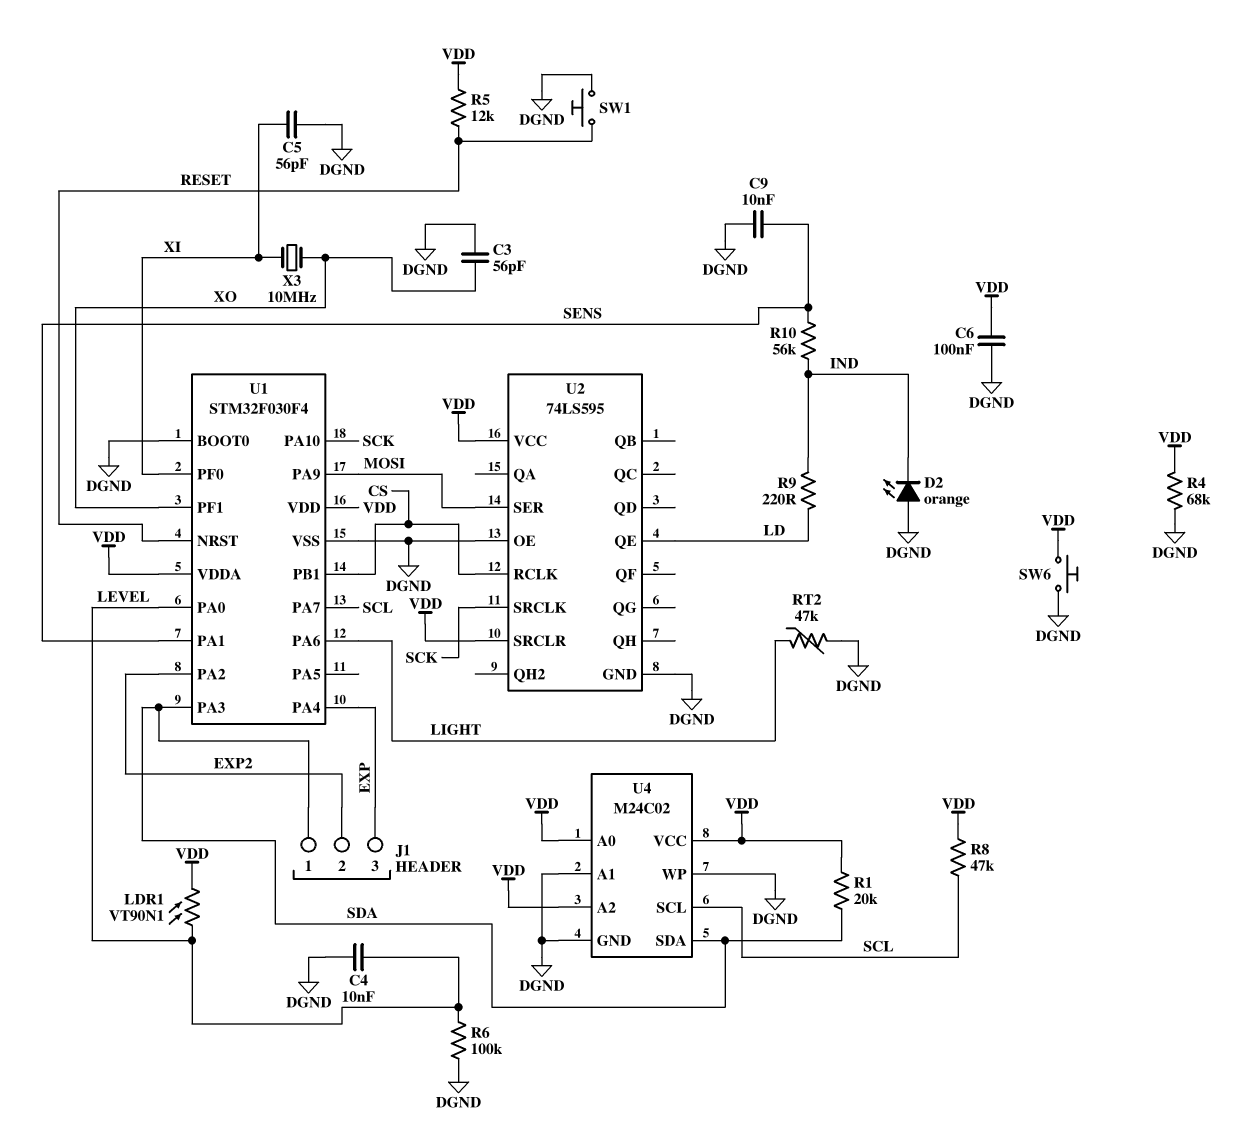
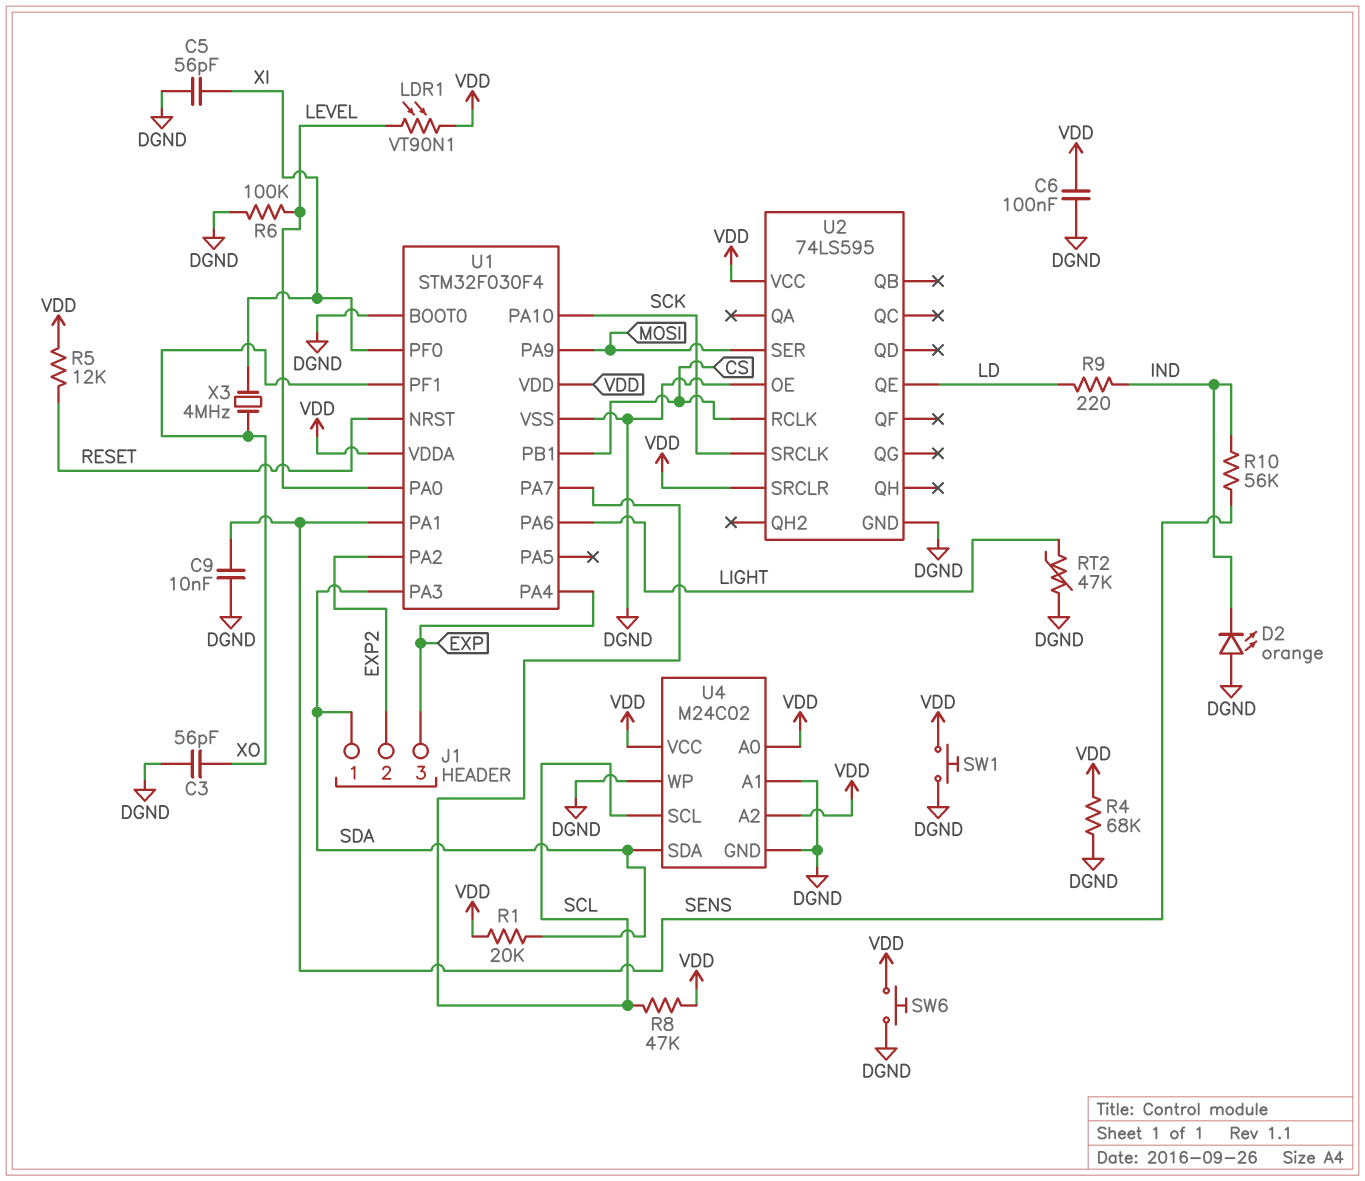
C4: 10nF (DGND, LEVEL) -> none
SW1: button (DGND, RESET) -> button (DGND, VDD)
X3: 10MHz (XI, XO) -> 4MHz (XI, XO)

